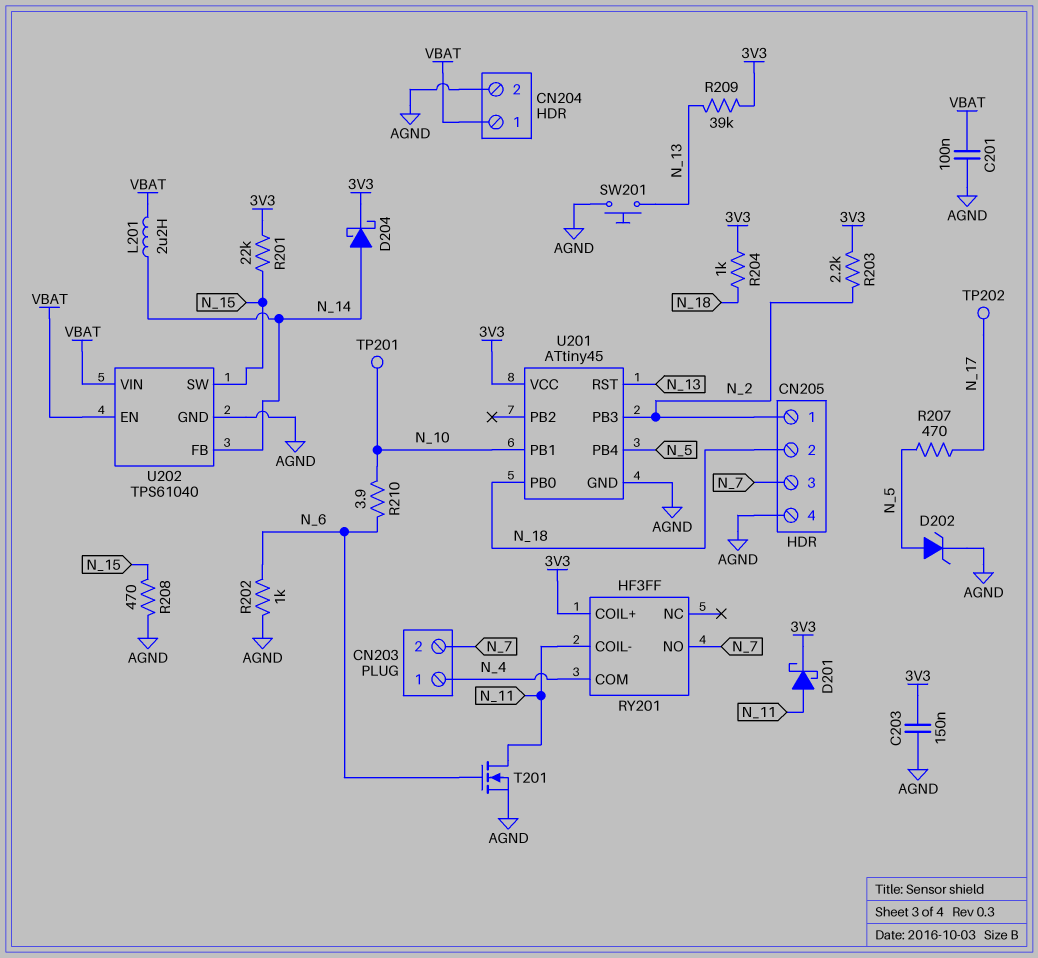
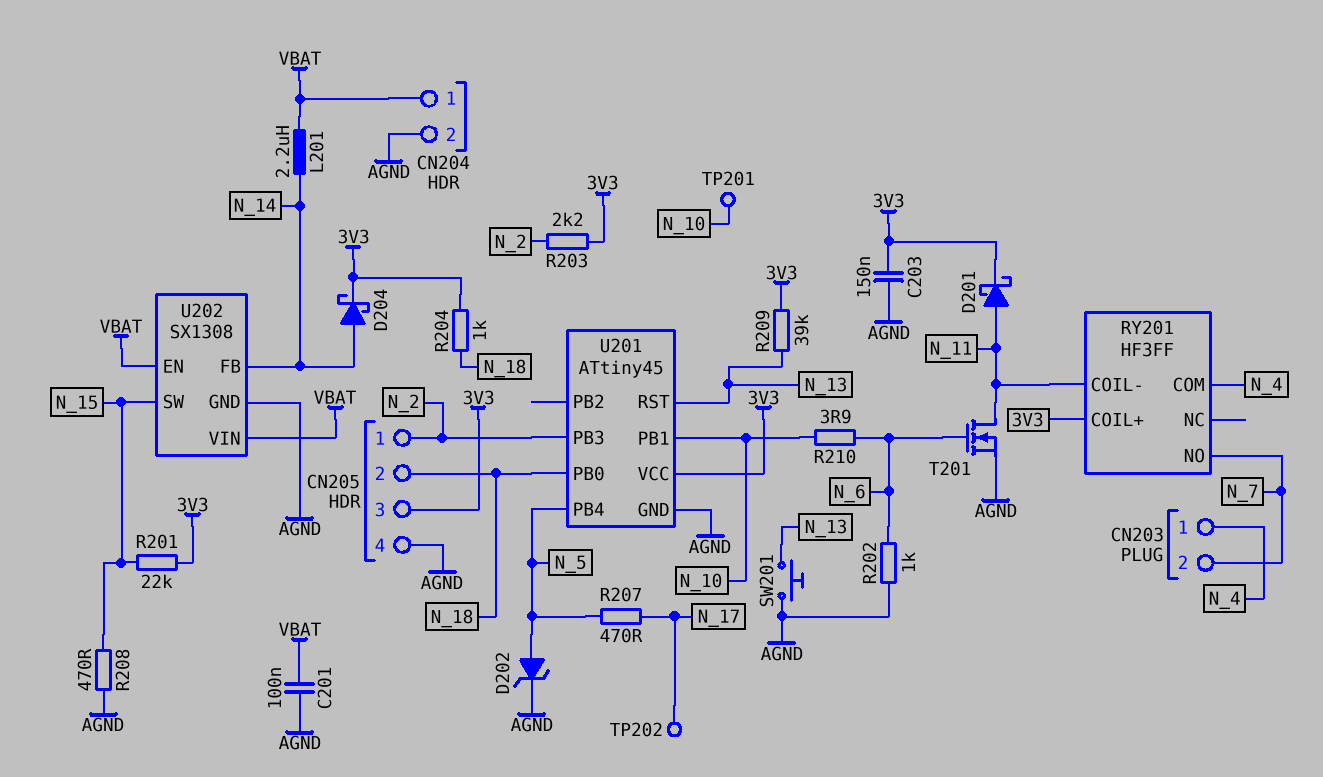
CN205 pin 3: N_7 -> 3V3
U202: TPS61040 -> SX1308

